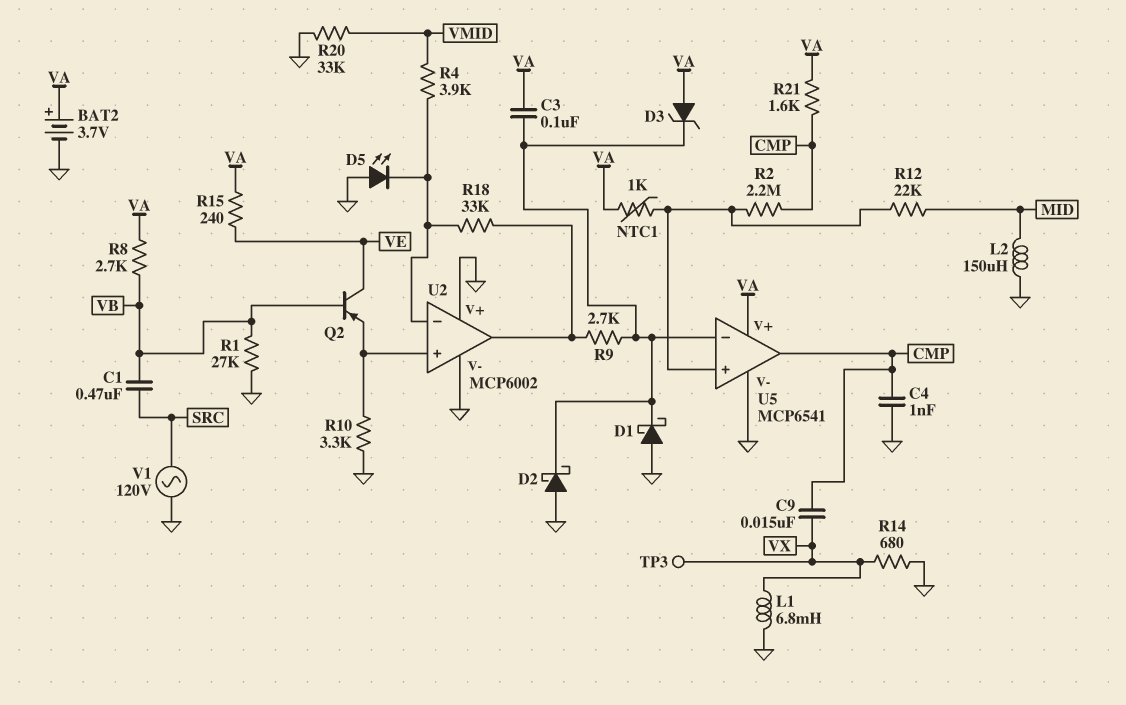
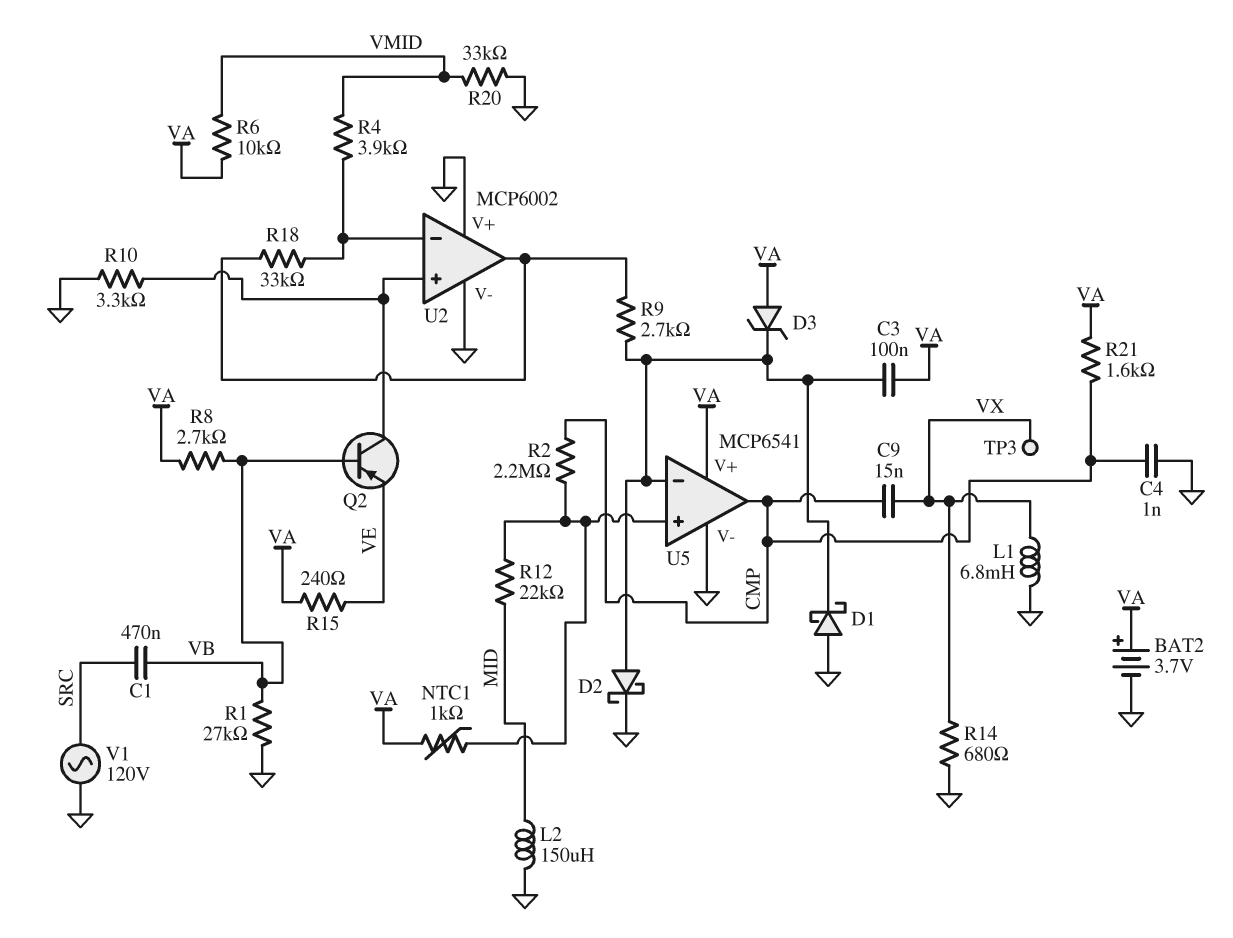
D2: schottky (A GND, K U5/in-) -> schottky (A U5/in-, K GND)
D5: LED (A GND, K U2/in-) -> none
Q2: PNP (B VB, C VE, E U2/in+) -> PNP (B VB, C U2/in+, E VE)
R6: none -> 10k (VA, VMID)

